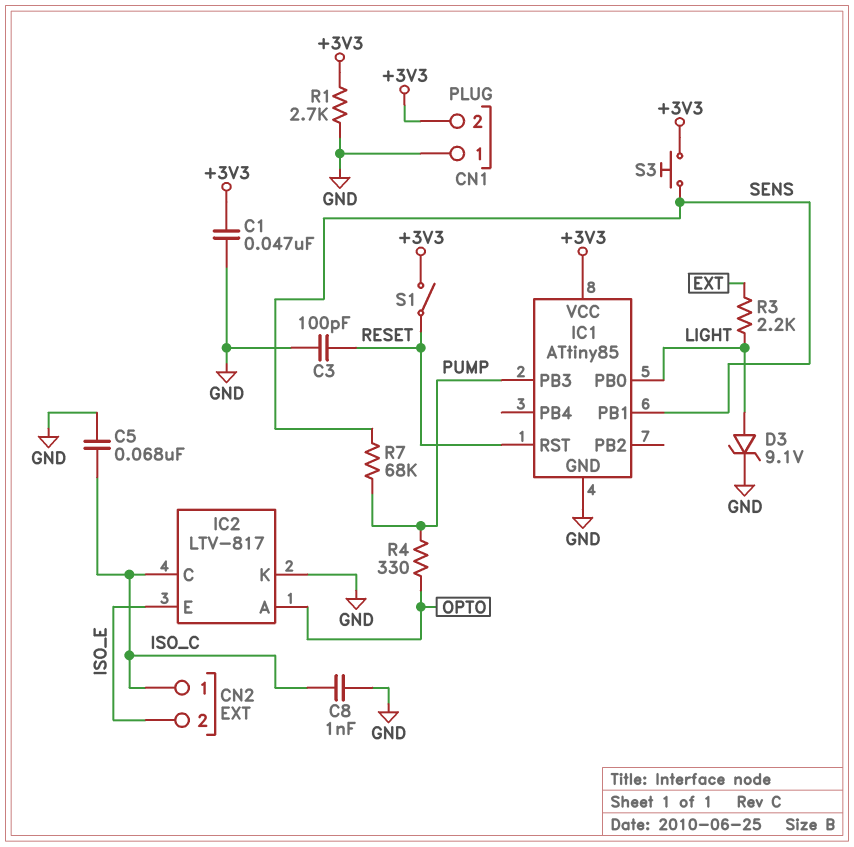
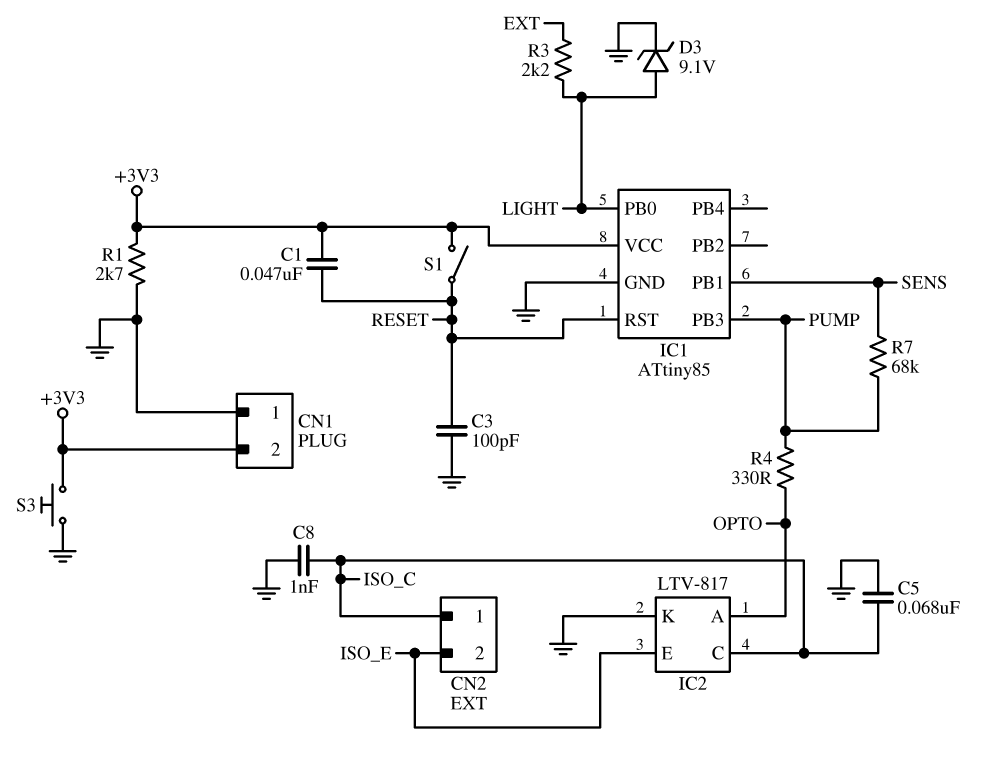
C1: 47nF (+3V3, GND) -> 47nF (+3V3, RESET)
S3: button (+3V3, SENS) -> button (+3V3, GND)

